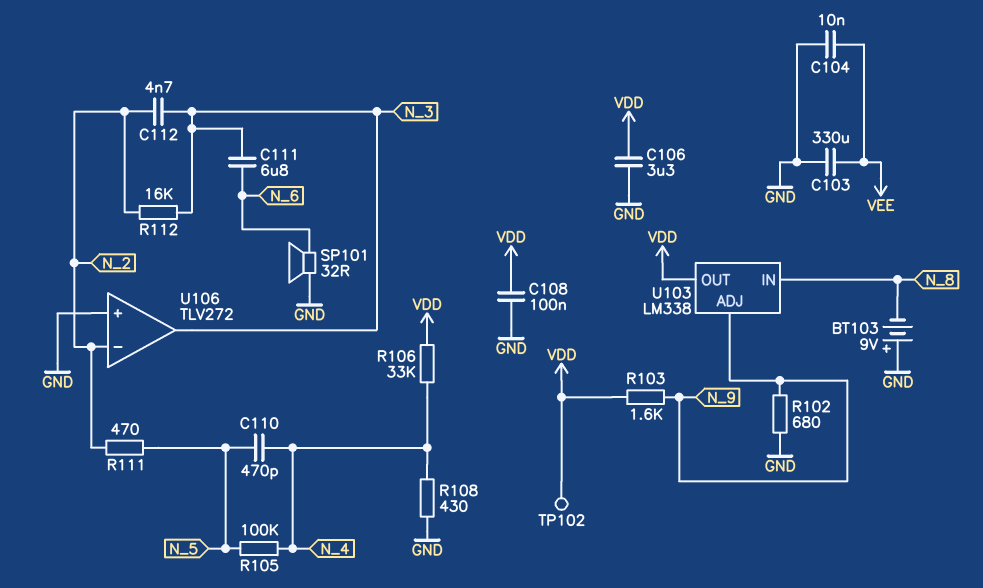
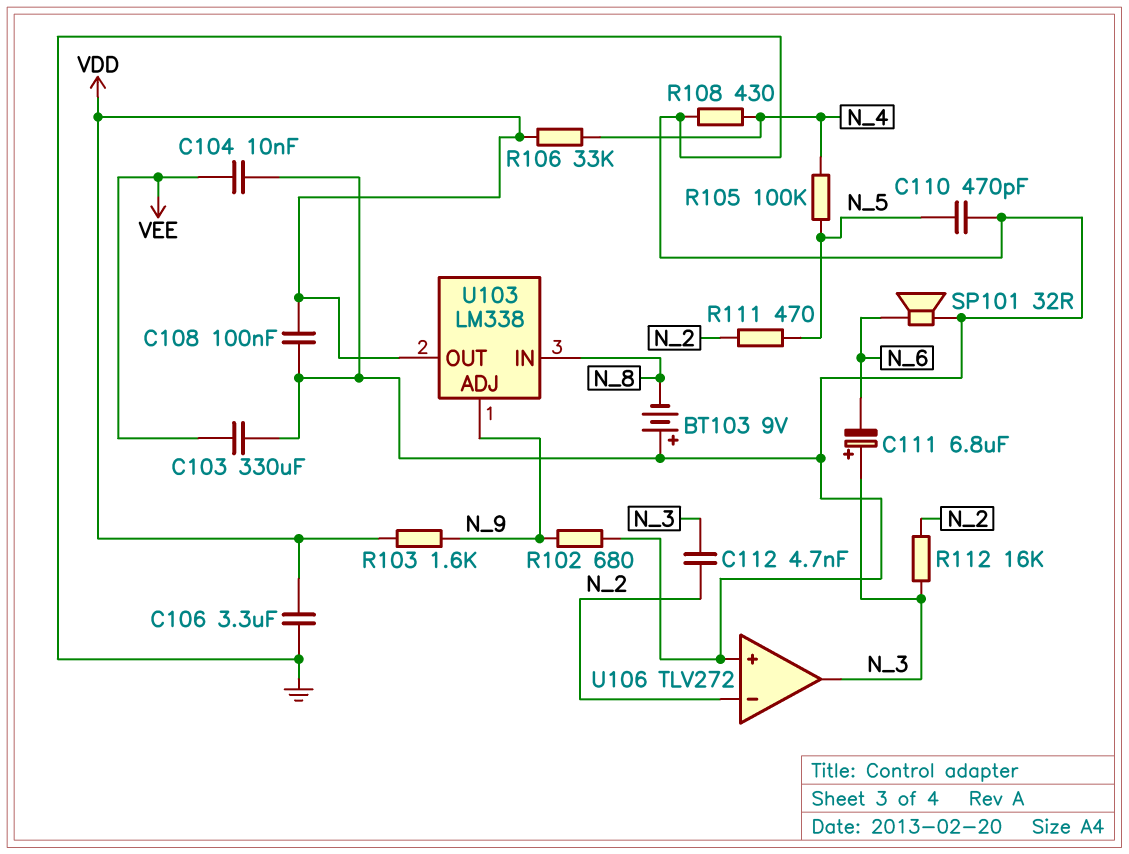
C110: 470pF (N_4, N_5) -> 470pF (GND, N_5)
C111: 6.8uF (N_3, N_6) -> 6.8uF (plus N_3, minus N_6)
TP102: test point (VDD) -> none

